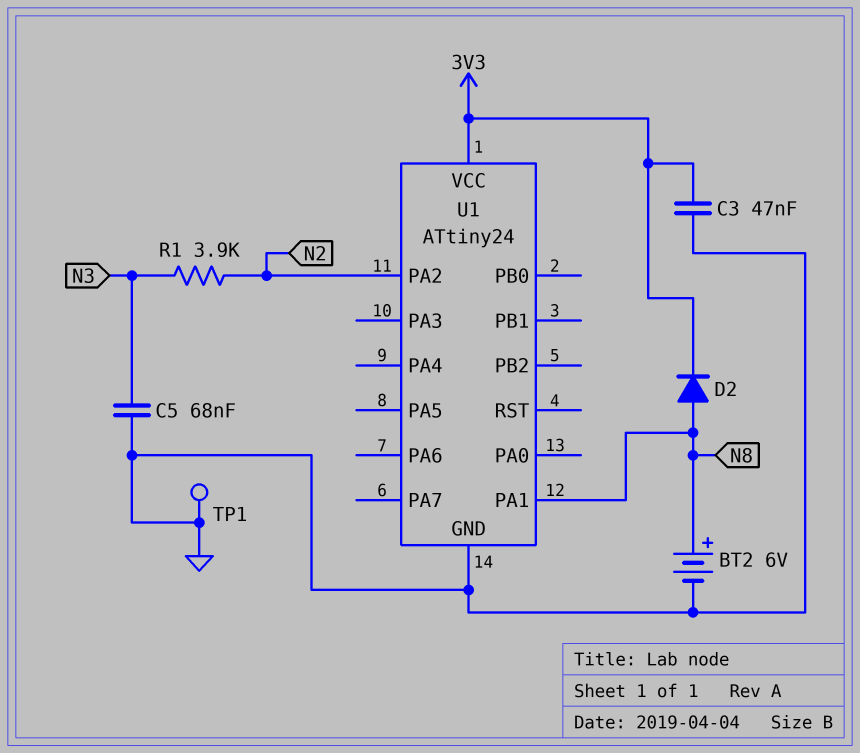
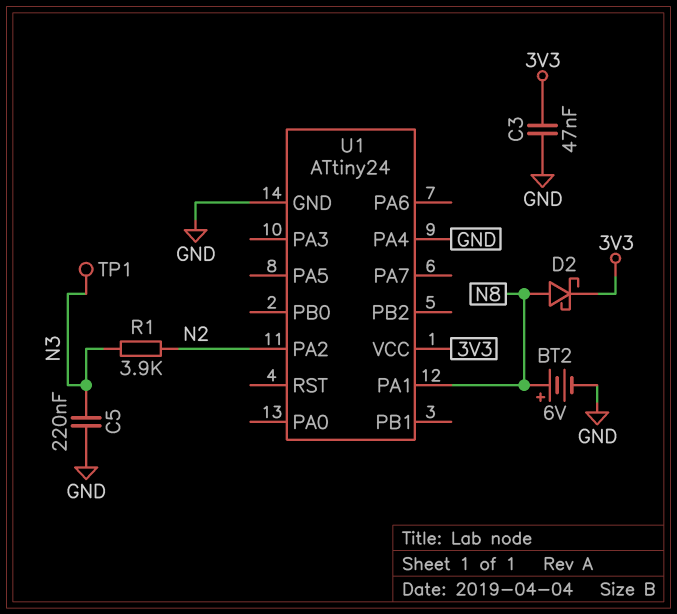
C5: 68nF (GND, N3) -> 220nF (GND, N3)
D2: diode (A N8, K 3V3) -> schottky (A N8, K 3V3)
TP1: test point (GND) -> test point (N3)
U1 pin PA4: none -> GND

